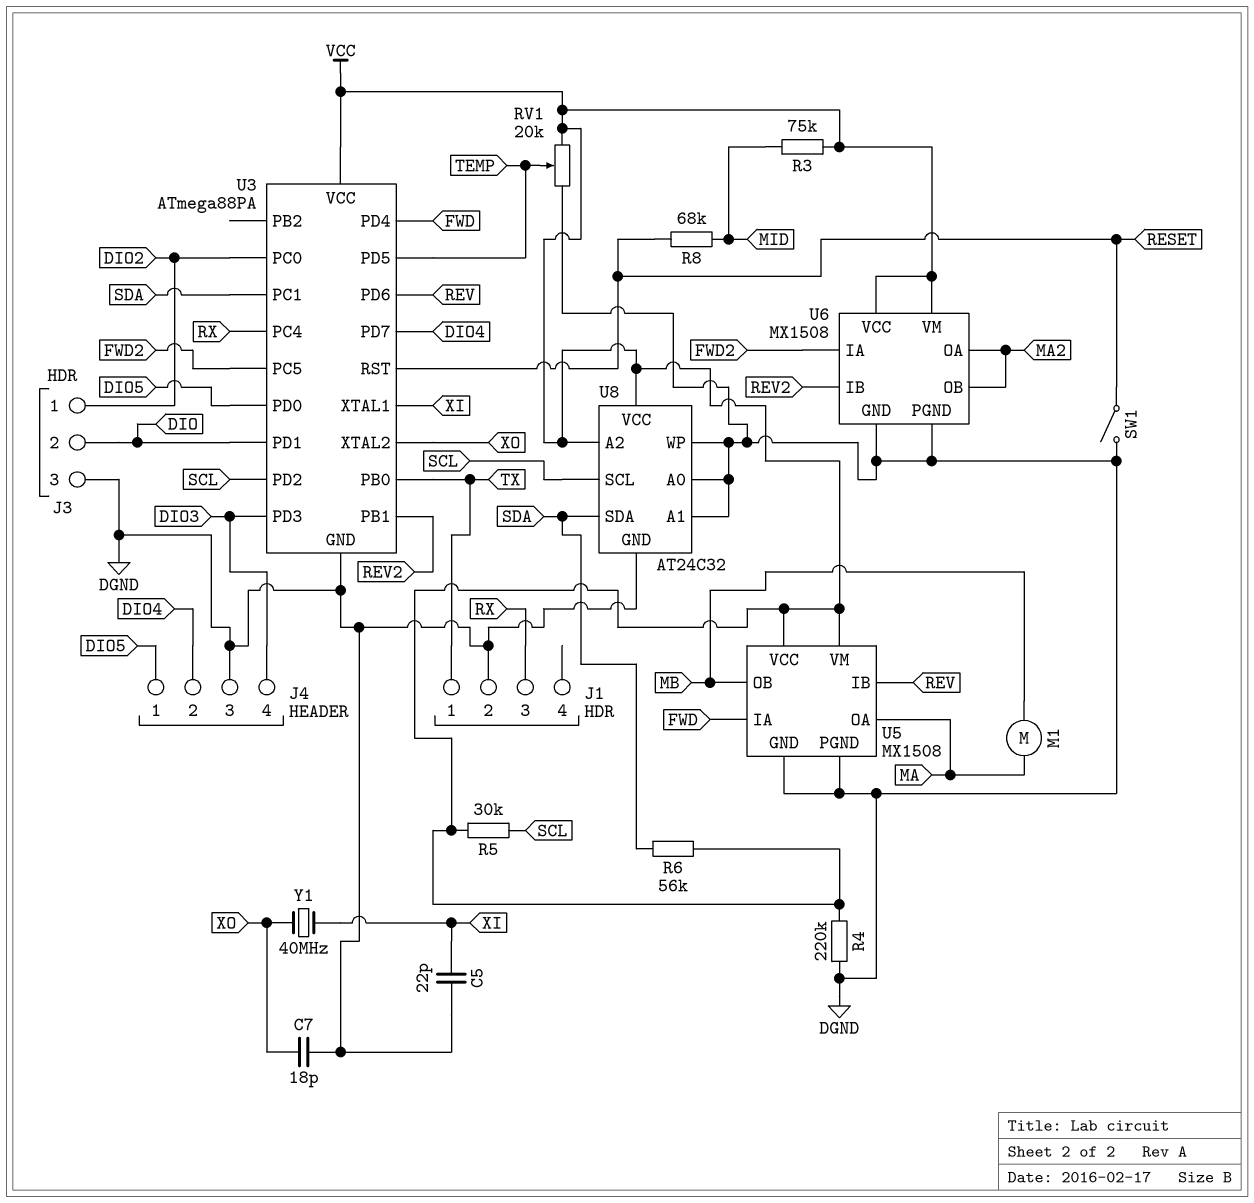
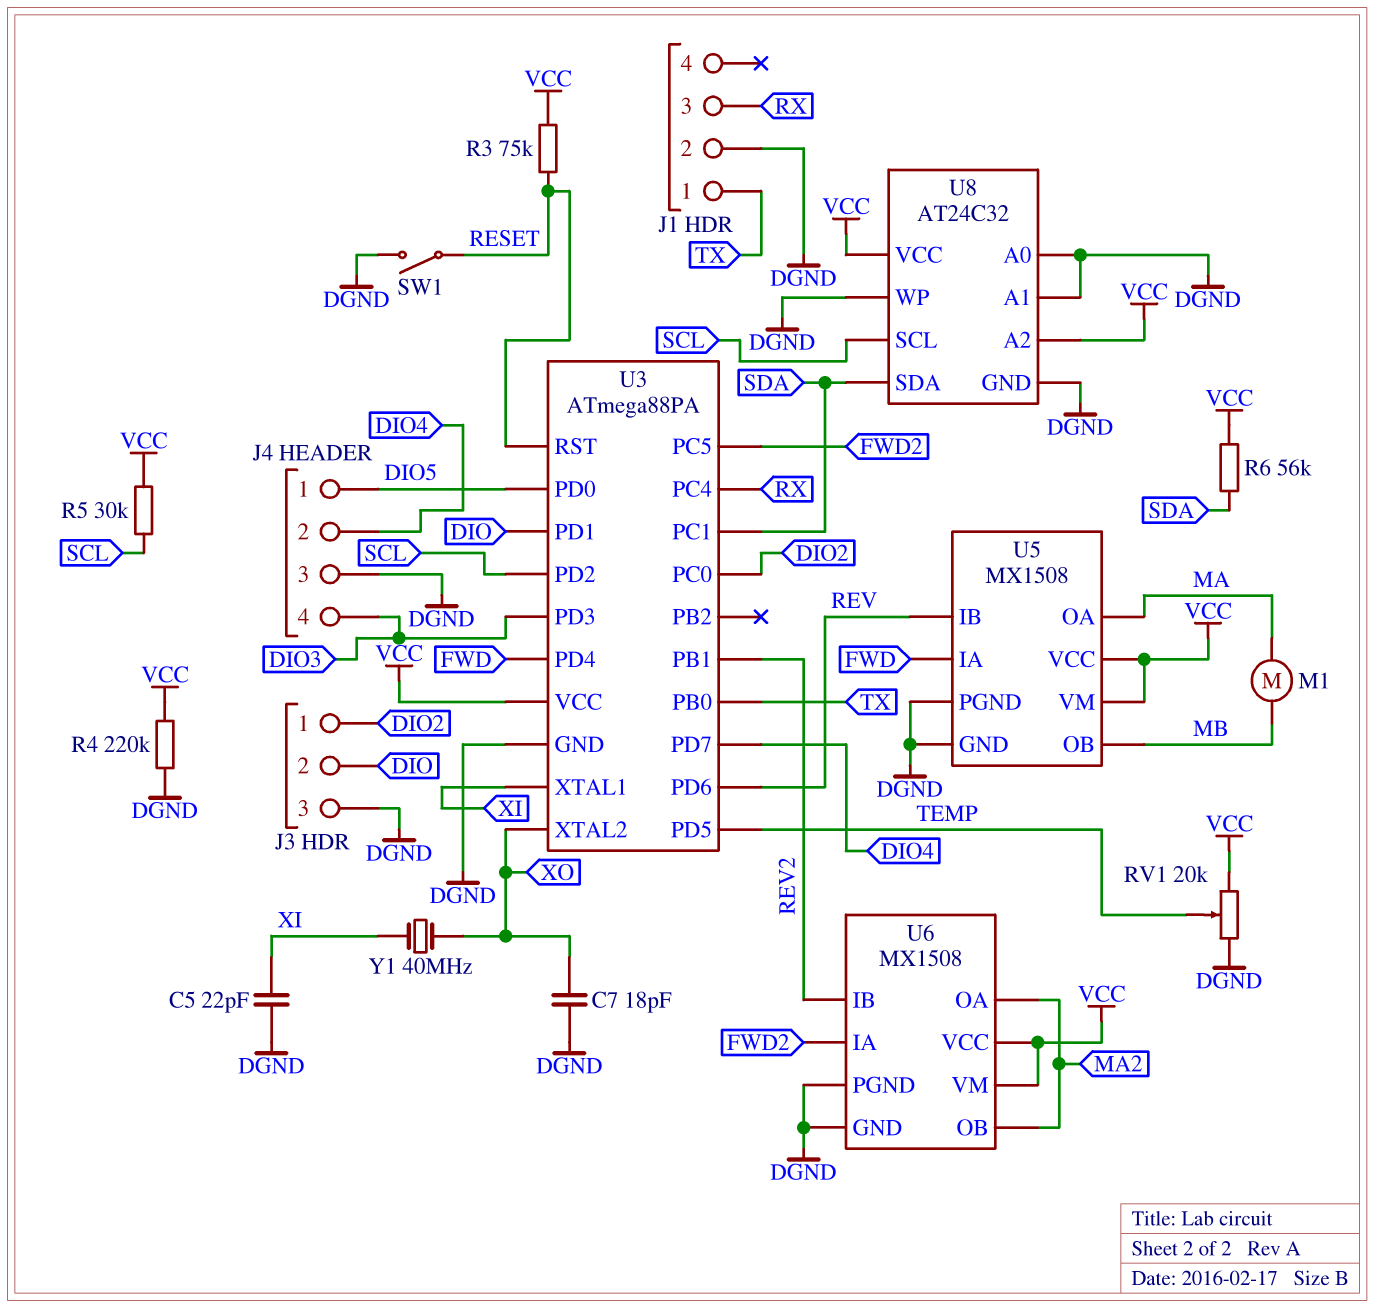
R3: 75k (MID, VCC) -> 75k (RESET, VCC)
R8: 68k (MID, RESET) -> none

